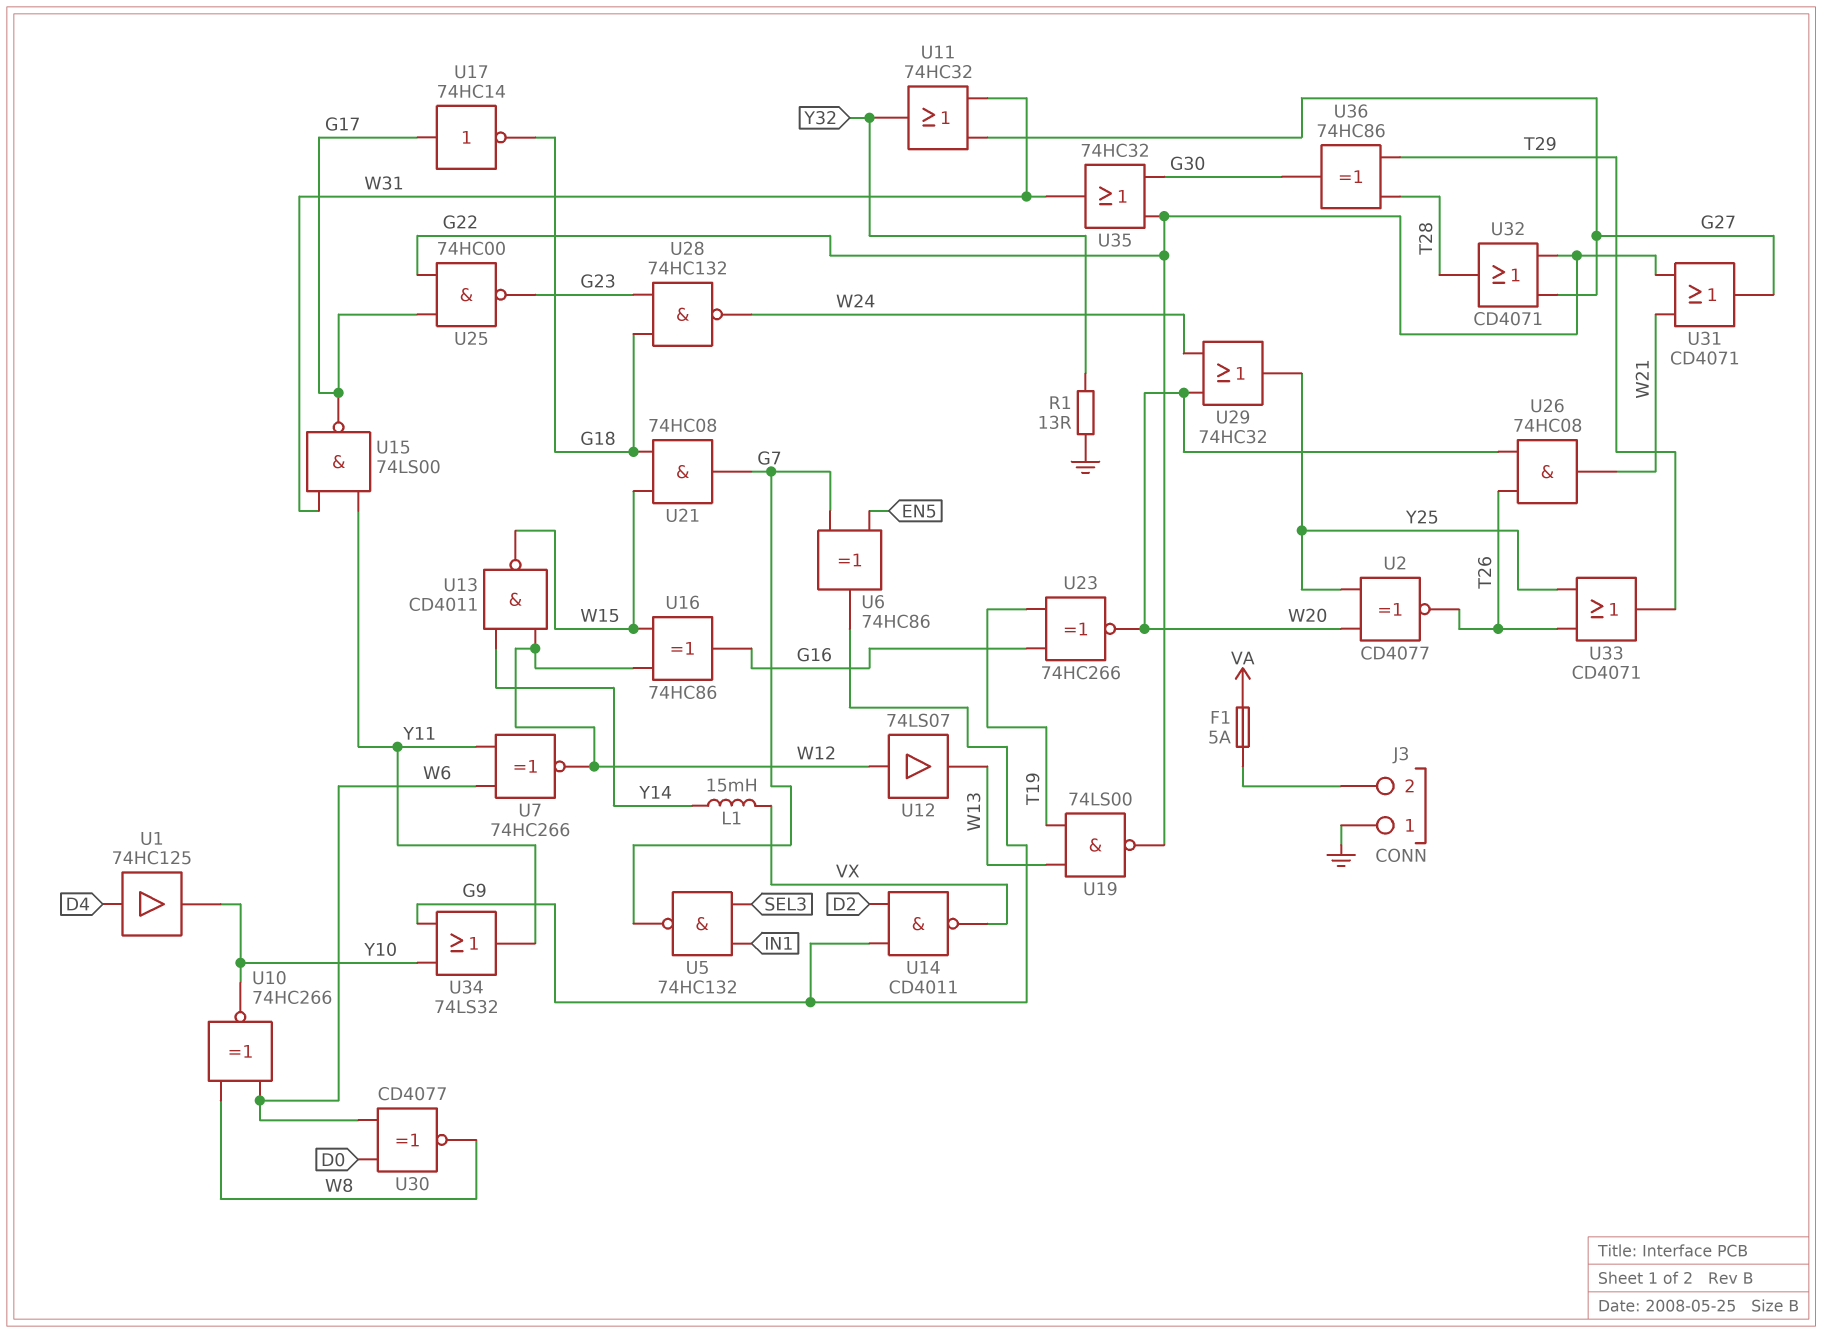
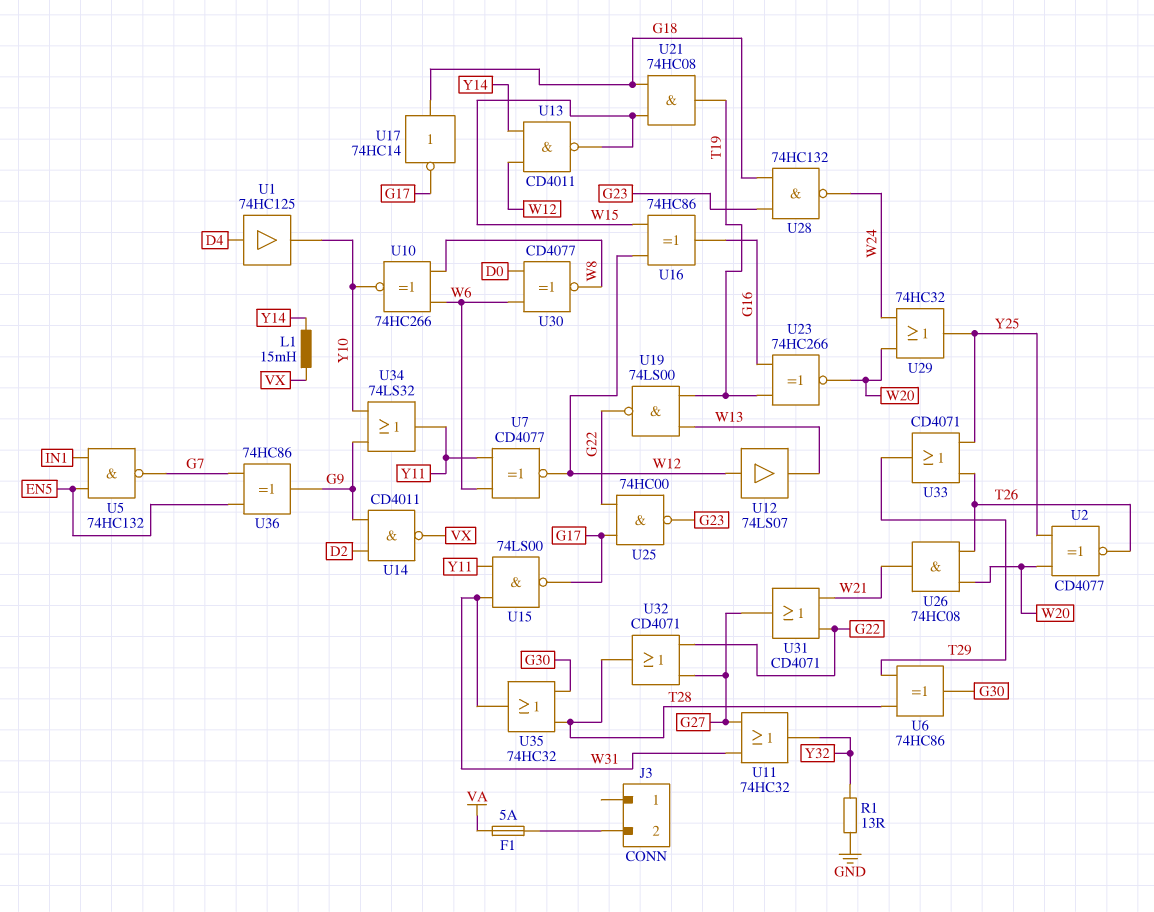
J3 pin 1: GND -> none
U5: NAND 74HC132 (in IN1, in SEL3, out G7) -> NAND 74HC132 (in EN5, in IN1, out G7)
U6: XOR 74HC86 (in EN5, in G7, out G9) -> XOR 74HC86 (in T28, in T29, out G30)
U7: XNOR 74HC266 (in W6, in Y11, out W12) -> XNOR CD4077 (in W6, in Y11, out W12)
U17: NOT 74HC14 (in G17, out G18) -> NOT 74HC14 (in G18, out G17)
U21: AND 74HC08 (in G18, in W15, out G7) -> AND 74HC08 (in G18, in W15, out T19)
U35: OR 74HC32 (in G22, in G30, out W31) -> OR 74HC32 (in G30, in T28, out W31)
U36: XOR 74HC86 (in T28, in T29, out G30) -> XOR 74HC86 (in EN5, in G7, out G9)

